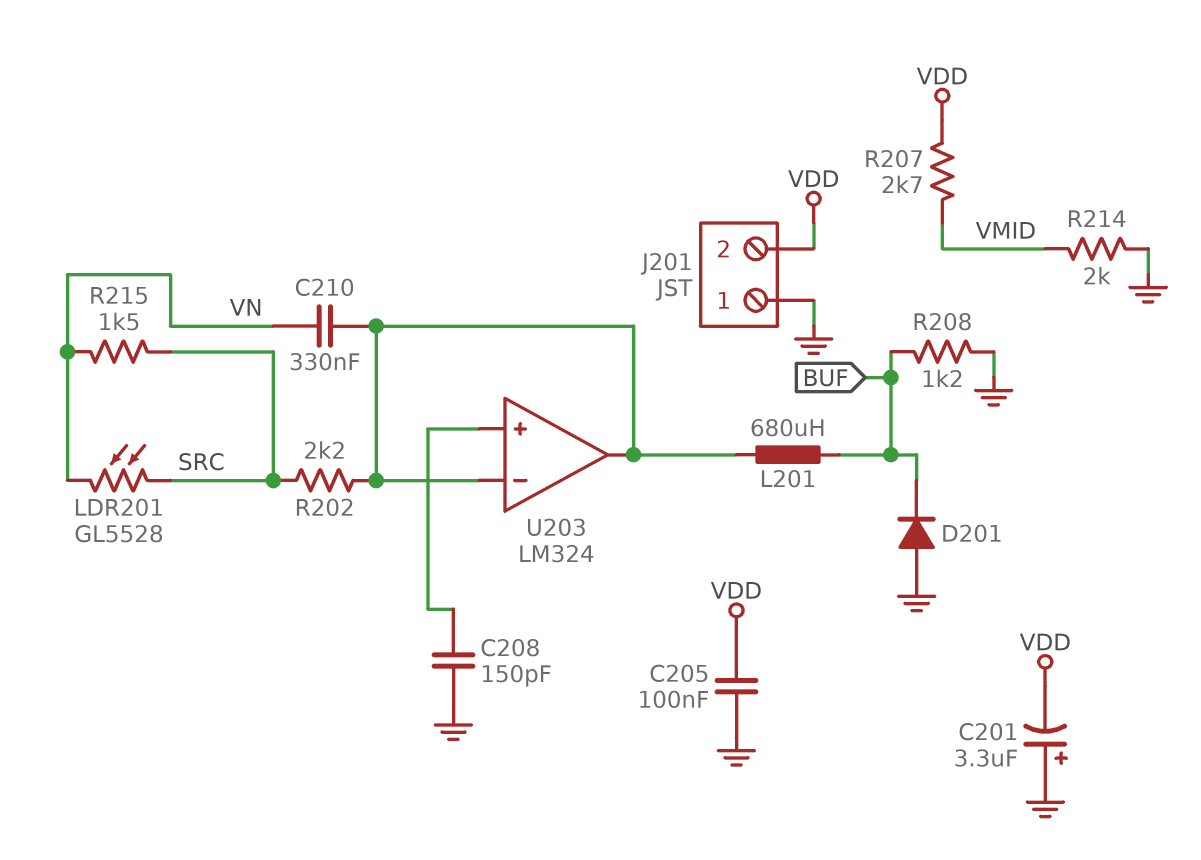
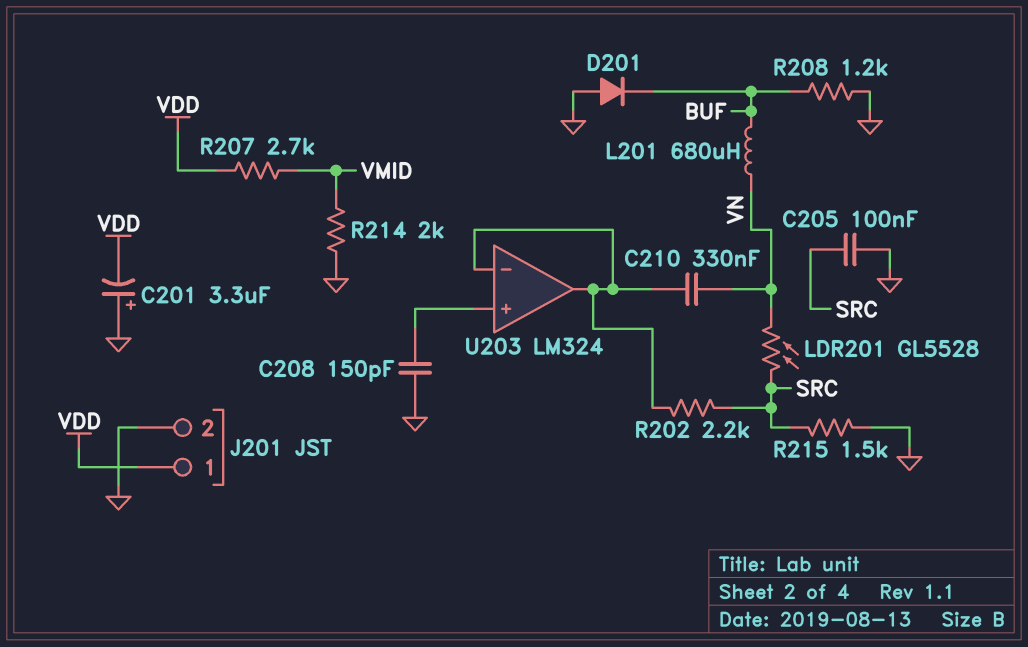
C205: 100nF (GND, VDD) -> 100nF (GND, SRC)
J201 pin 1: GND -> VDD
J201 pin 2: VDD -> GND
L201: 680uH (BUF, U203/in-) -> 680uH (BUF, VN)
R215: 1.5k (SRC, VN) -> 1.5k (GND, SRC)

